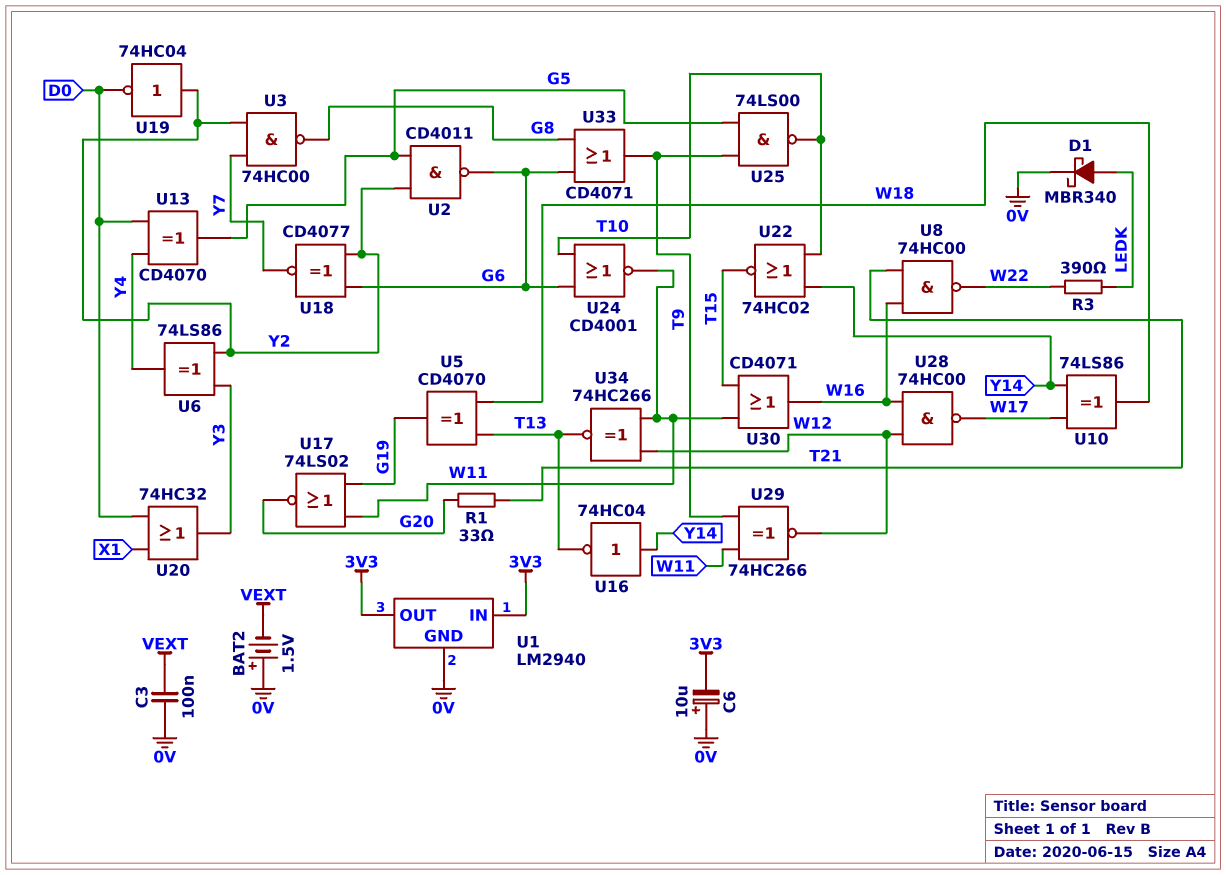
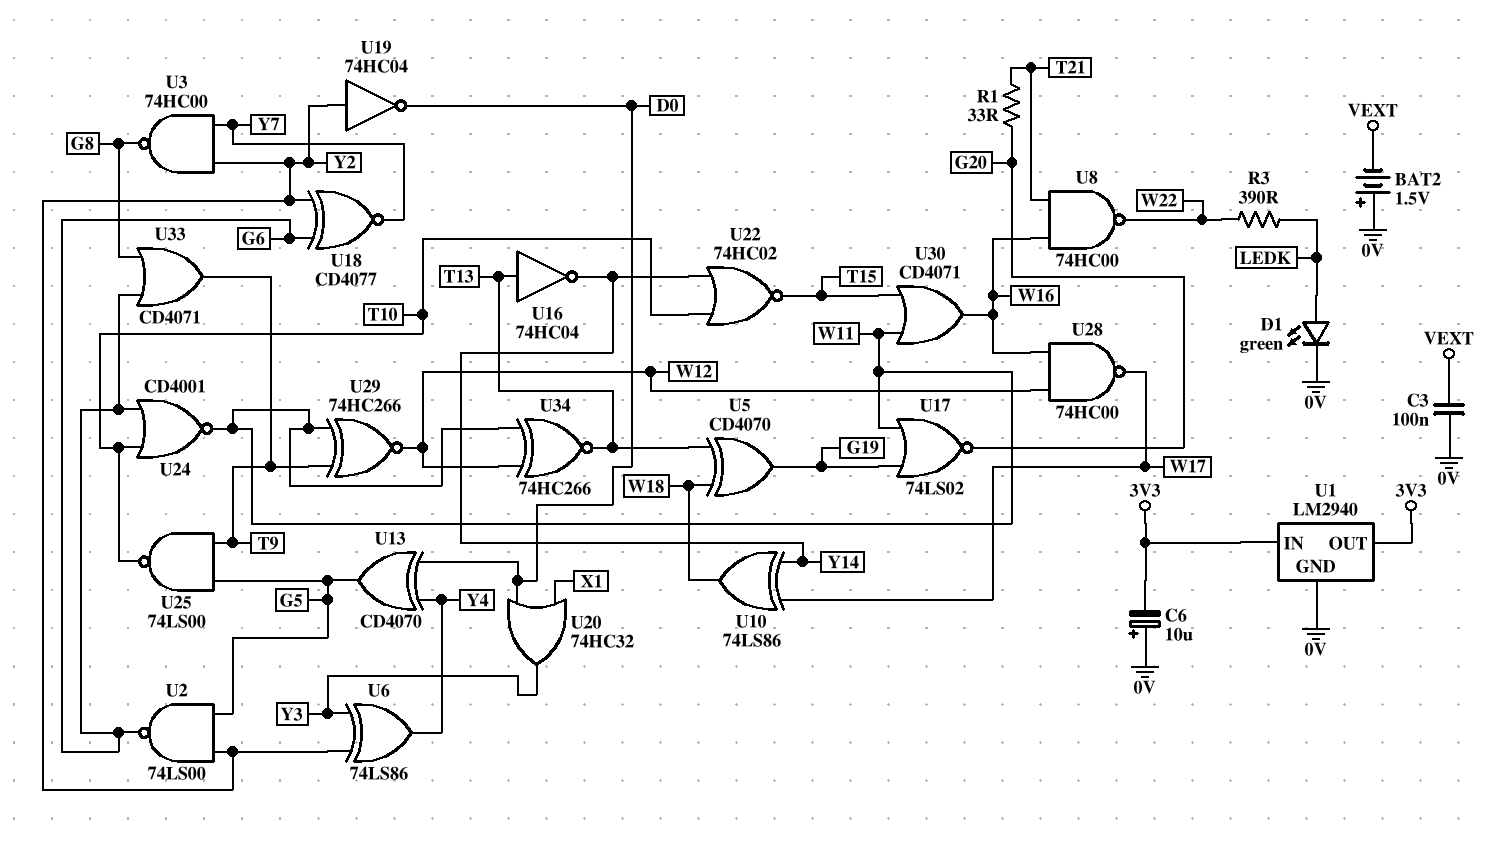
D1: schottky MBR340 (A LEDK, K 0V) -> LED green (A LEDK, K 0V)
U2: NAND CD4011 (in G5, in Y2, out G6) -> NAND 74LS00 (in G5, in Y2, out G6)
U16: NOT 74HC04 (in Y14, out T13) -> NOT 74HC04 (in T13, out Y14)

